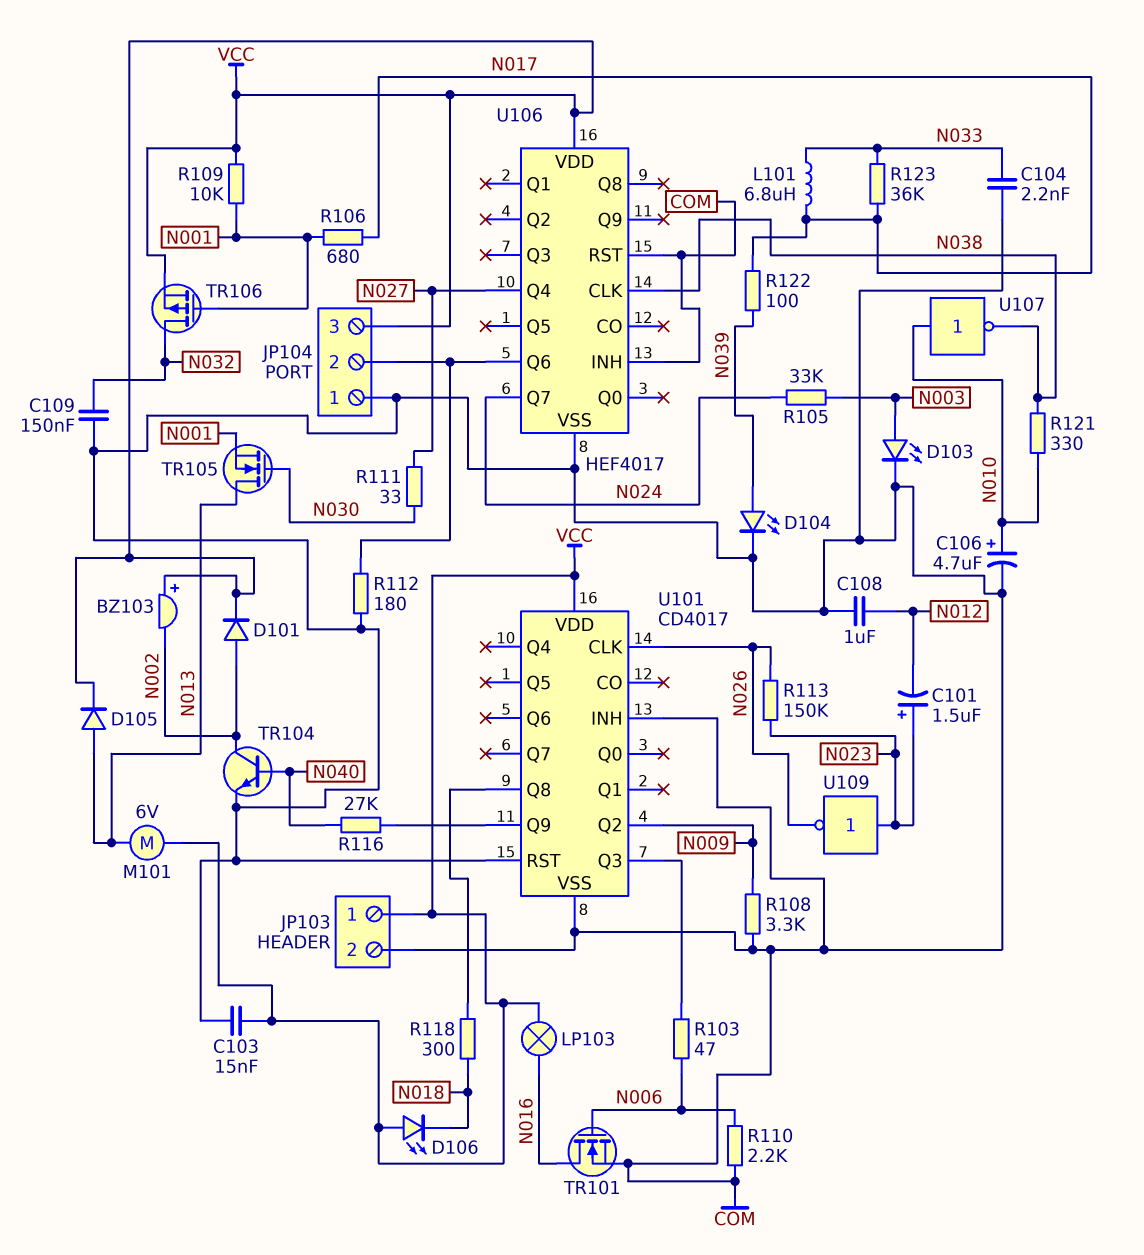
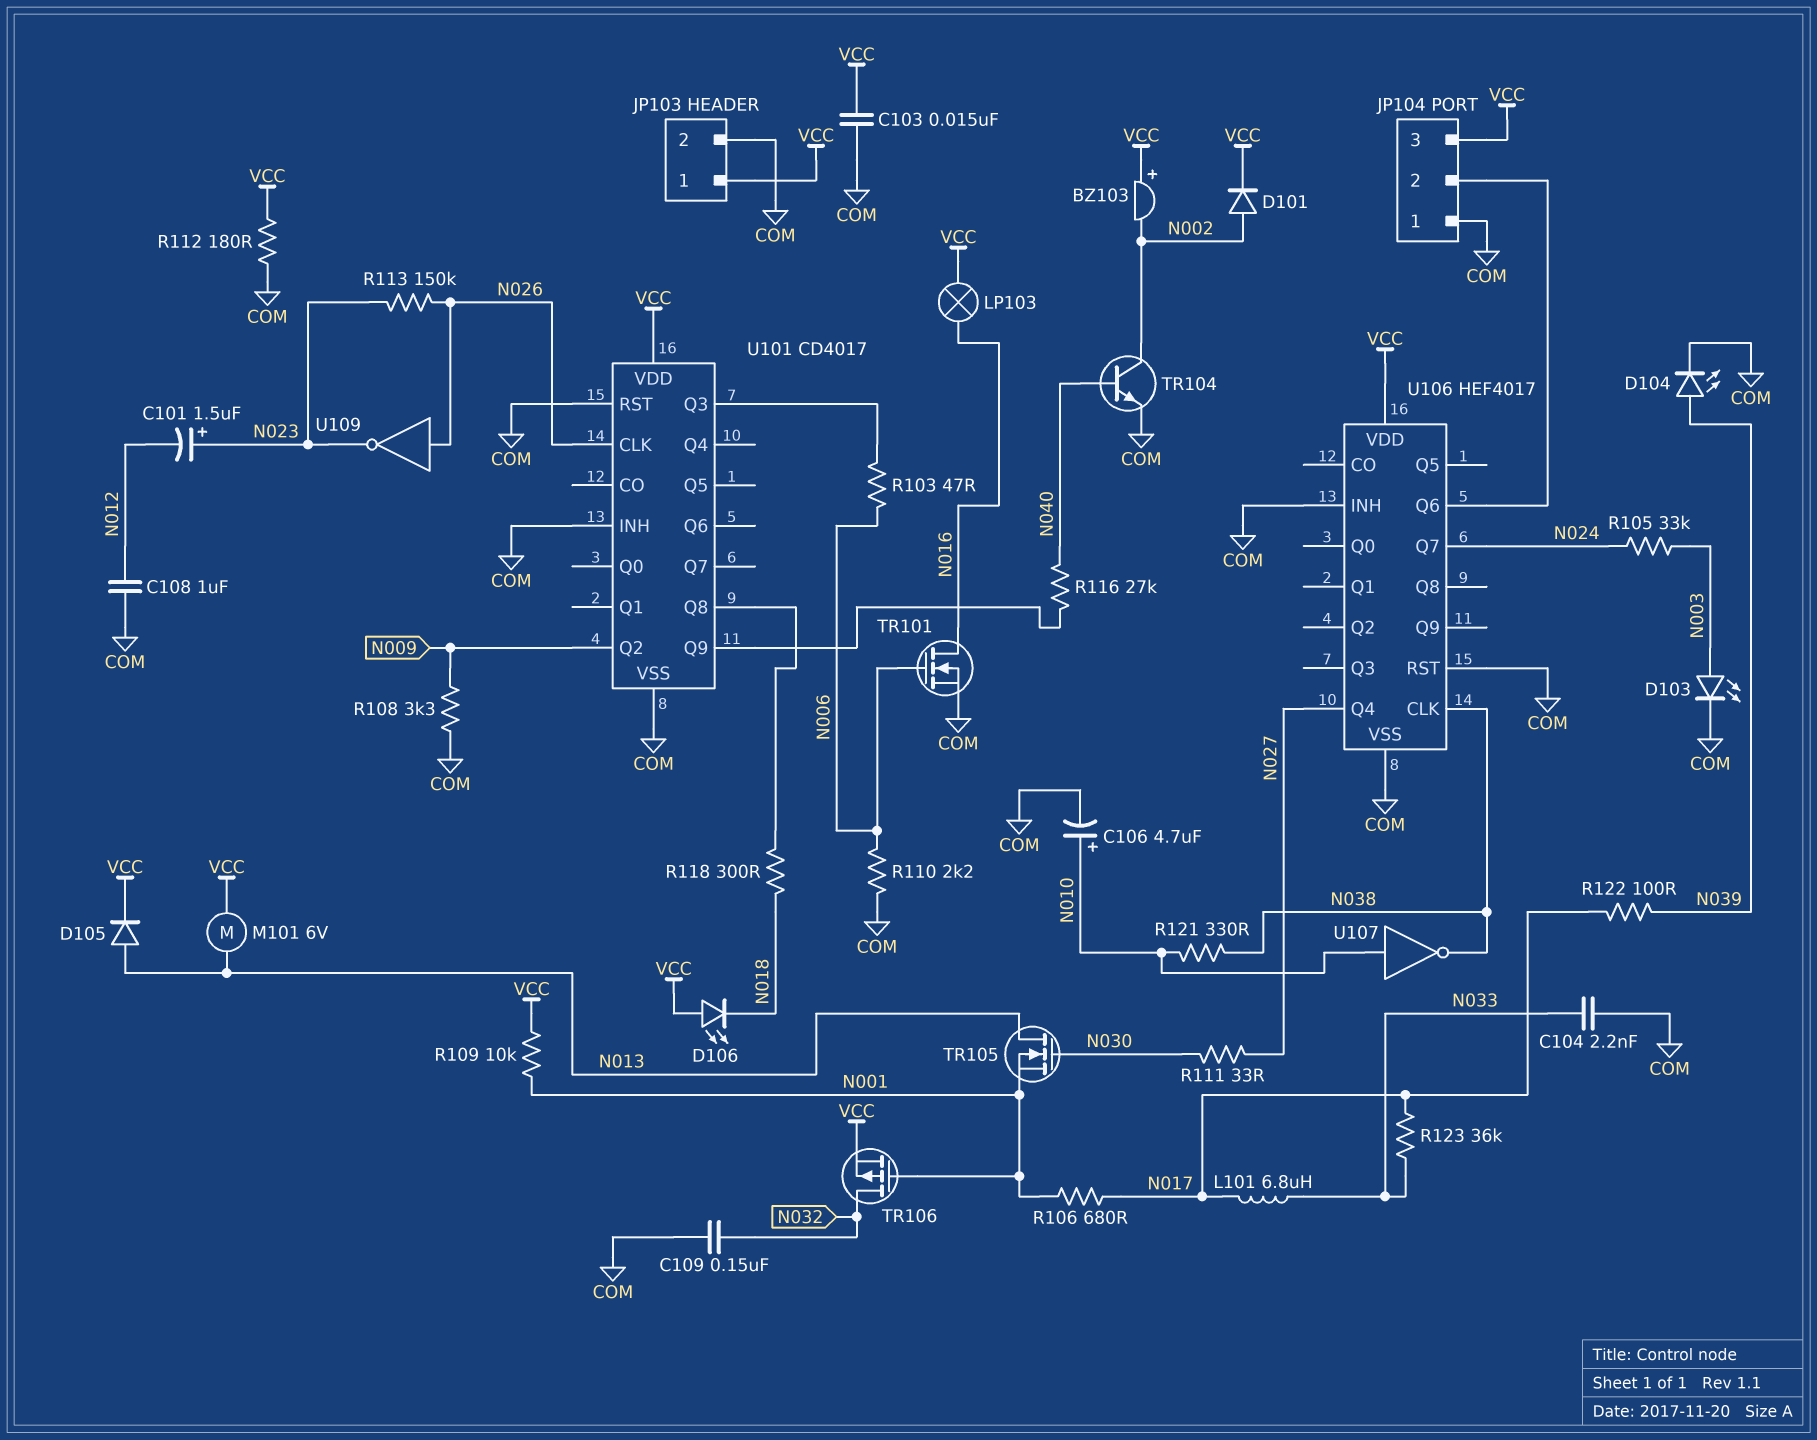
R112: 180 (COM, JP104/2) -> 180 (COM, VCC)
U109: NOT (in N023, out N026) -> NOT (in N026, out N023)

